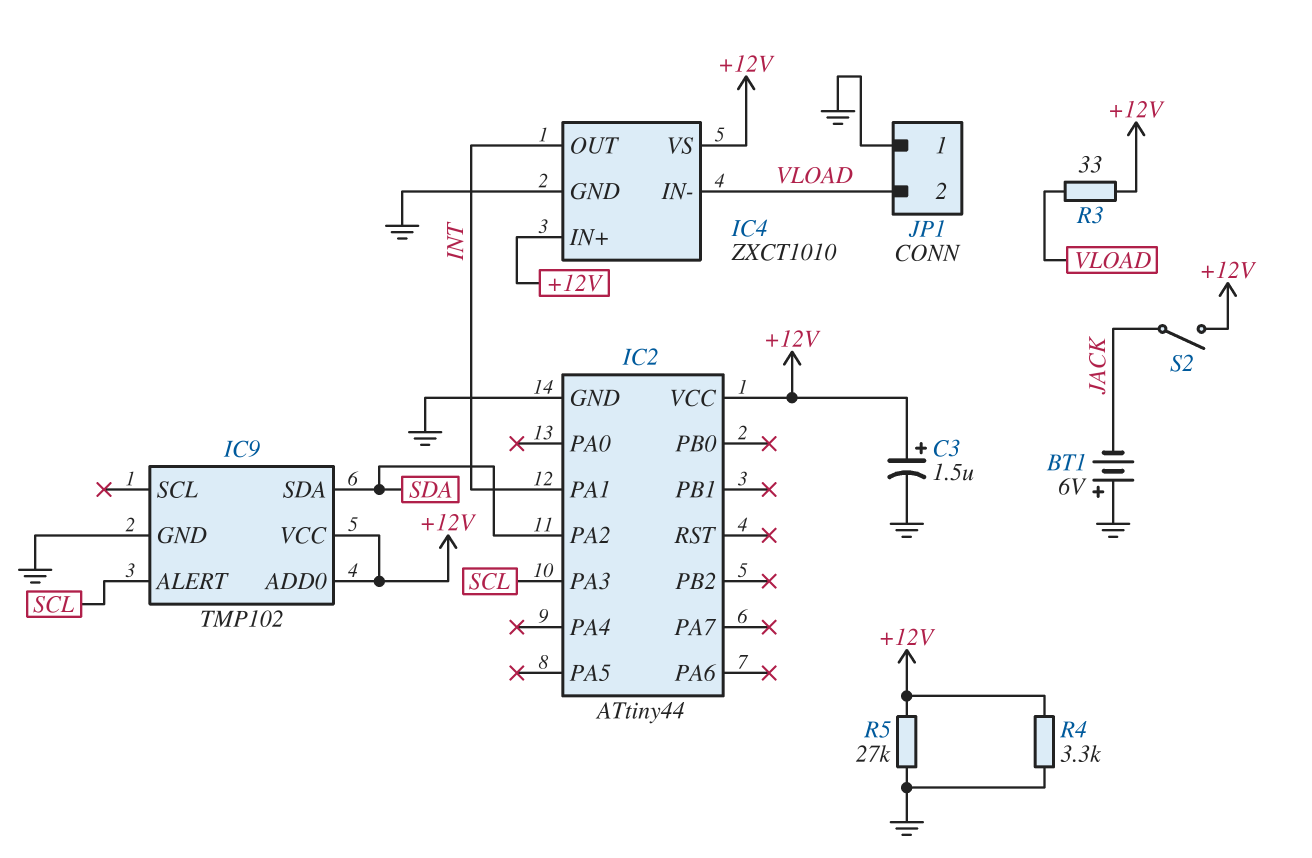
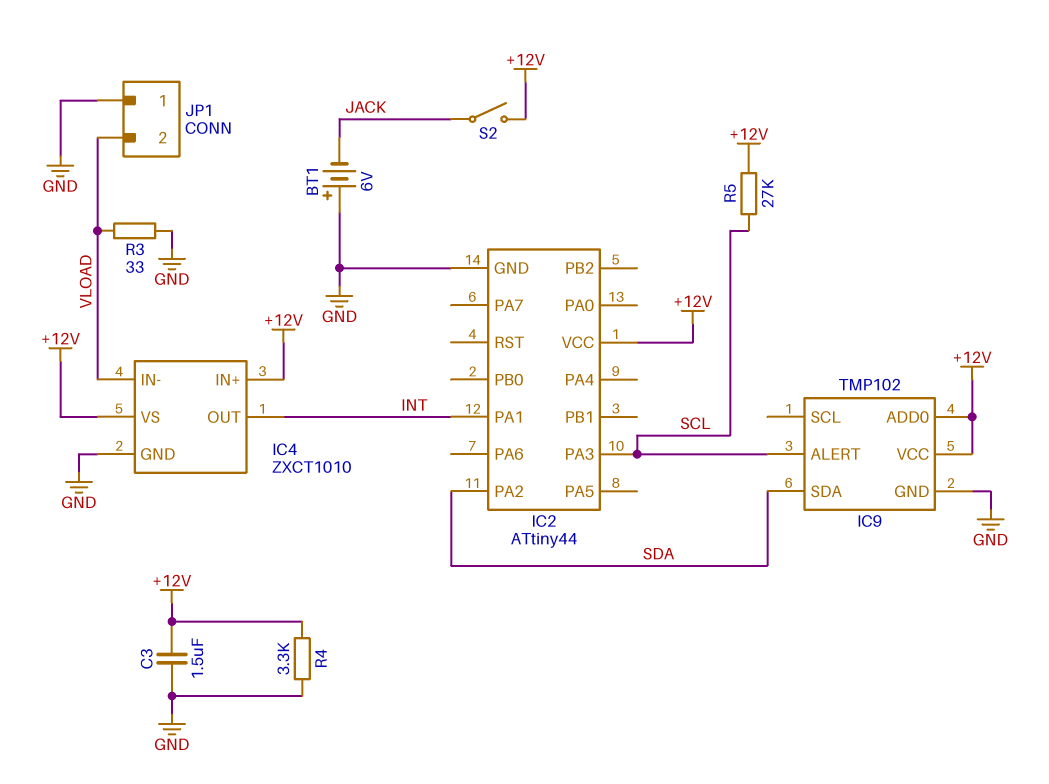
C3: 1.5uF (plus +12V, minus GND) -> 1.5uF (+12V, GND)
R3: 33 (+12V, VLOAD) -> 33 (GND, VLOAD)
R5: 27k (+12V, GND) -> 27k (+12V, SCL)

